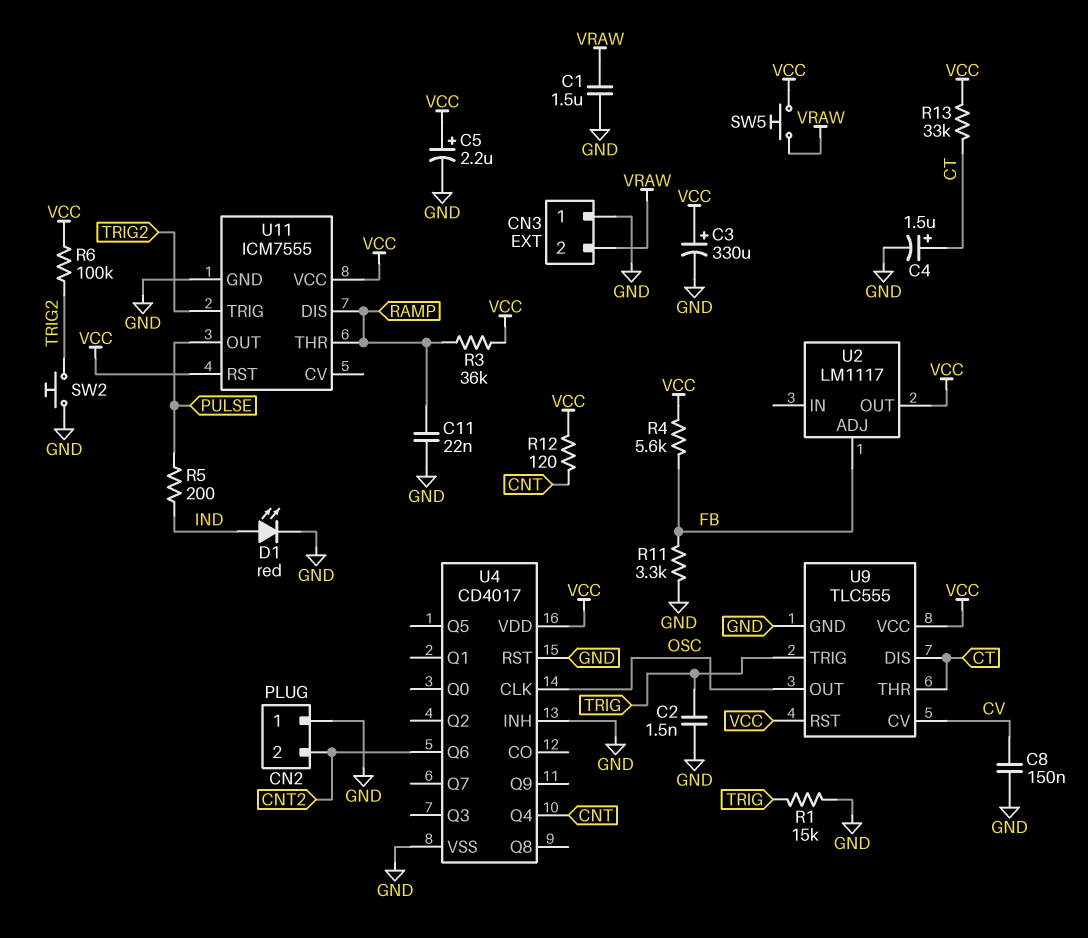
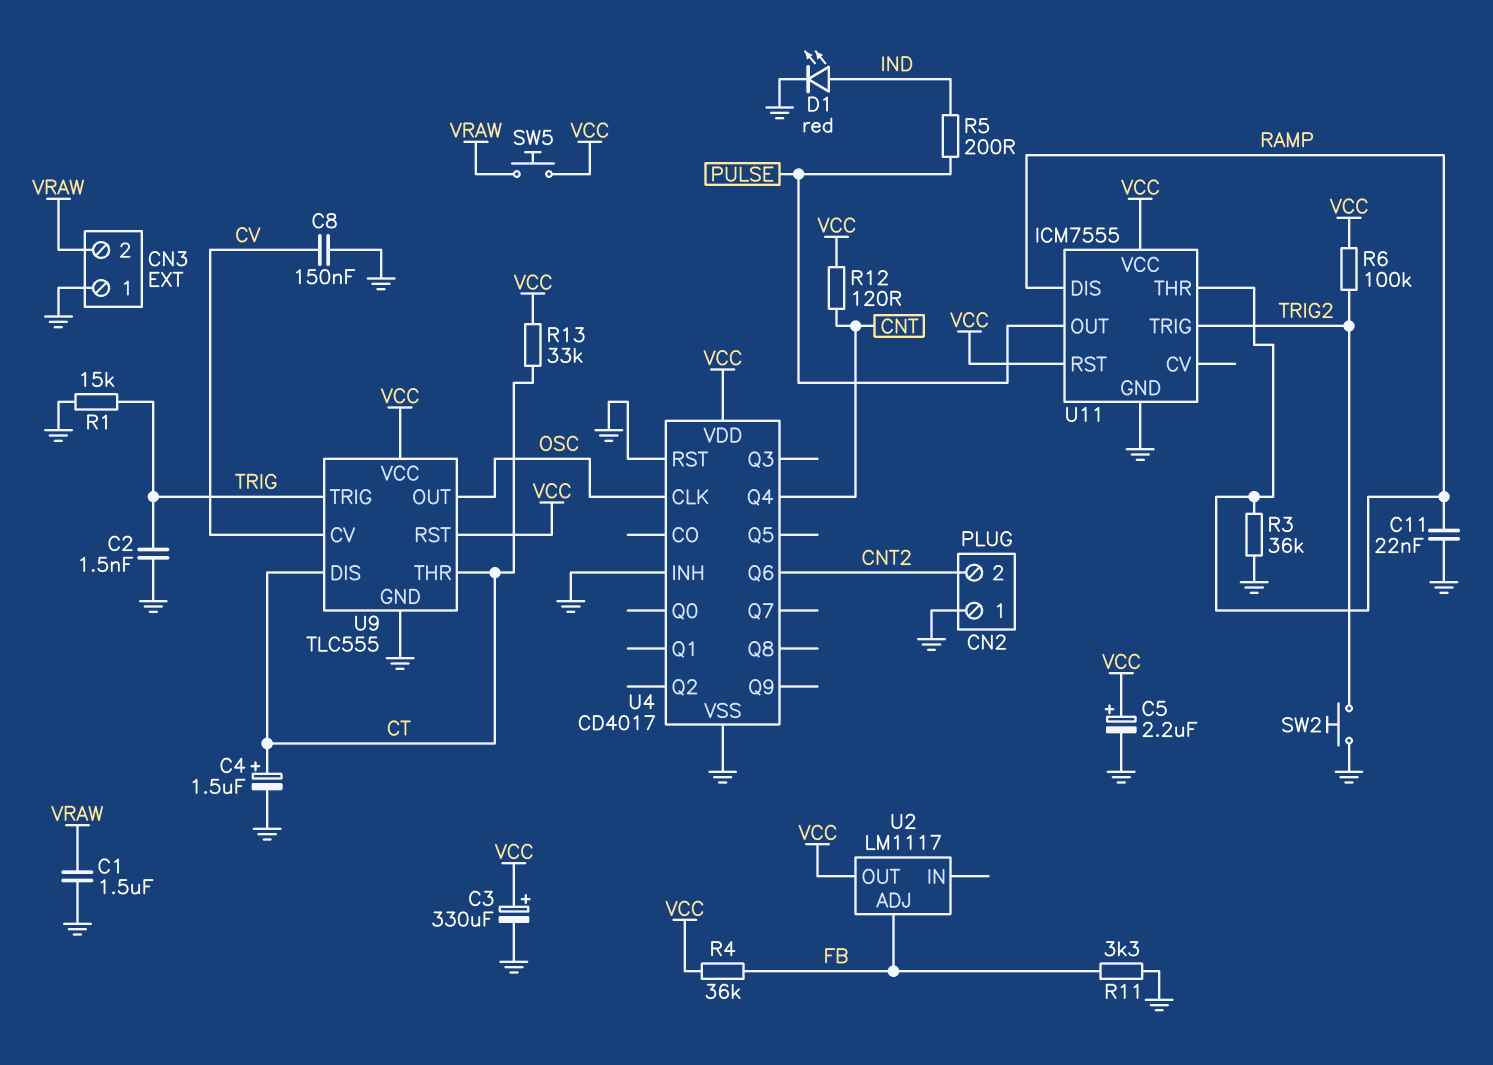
R3: 36k (RAMP, VCC) -> 36k (GND, RAMP)
R4: 5.6k (FB, VCC) -> 36k (FB, VCC)

